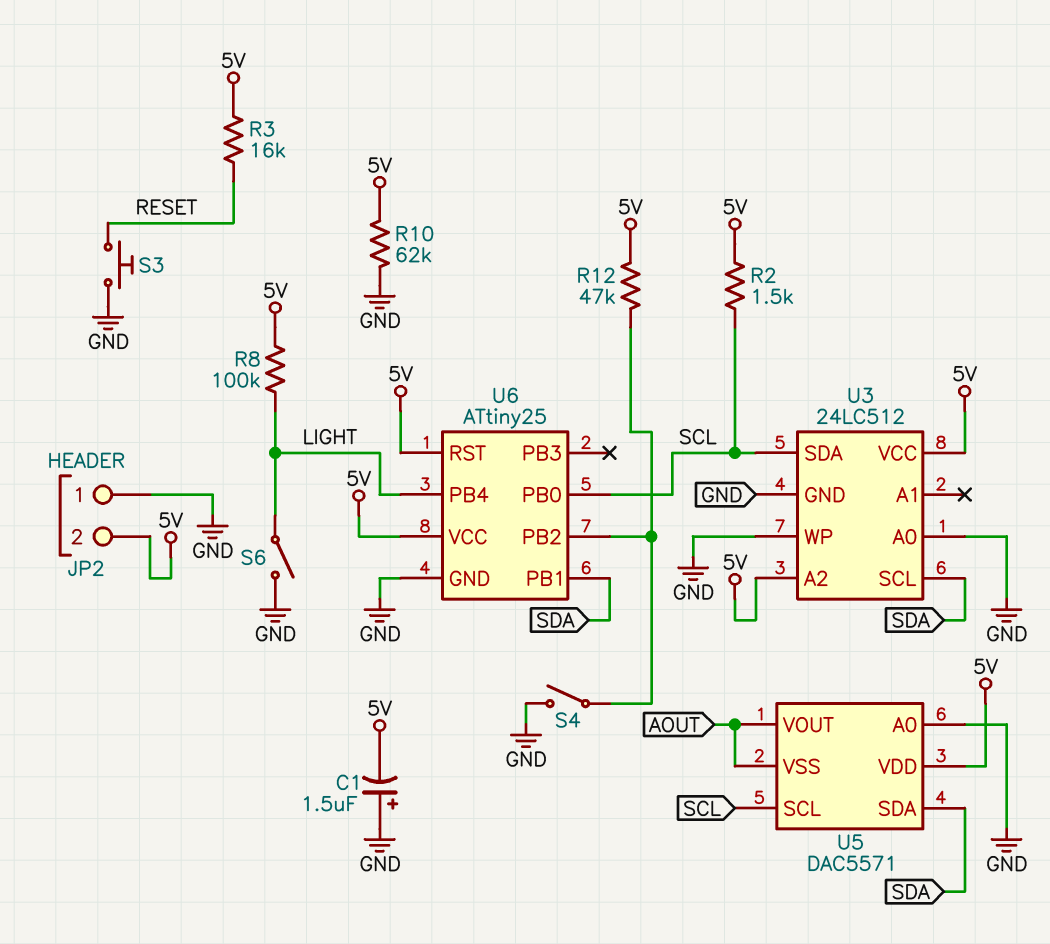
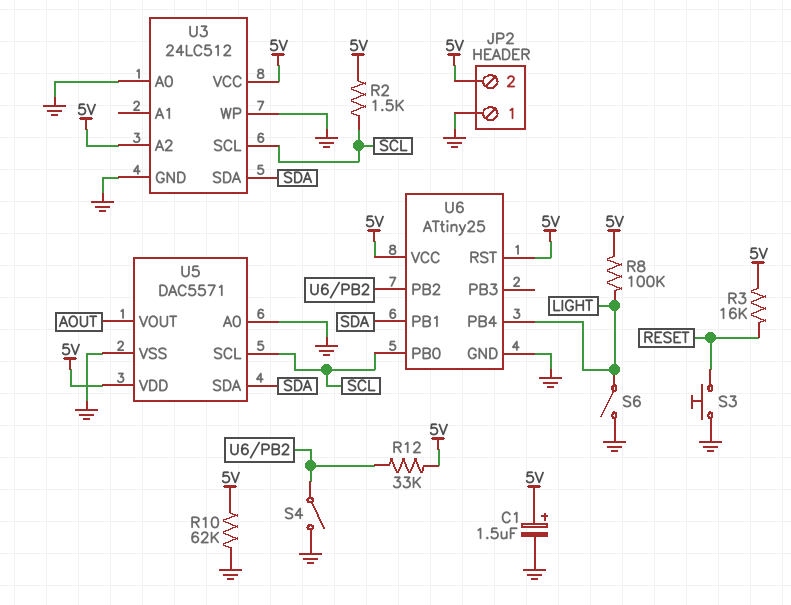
C1: 1.5uF (plus GND, minus 5V) -> 1.5uF (plus 5V, minus GND)
R12: 47k (5V, U6/PB2) -> 33k (5V, U6/PB2)
U3 pin SCL: SDA -> SCL
U3 pin SDA: SCL -> SDA
U5 pin VSS: AOUT -> GND

